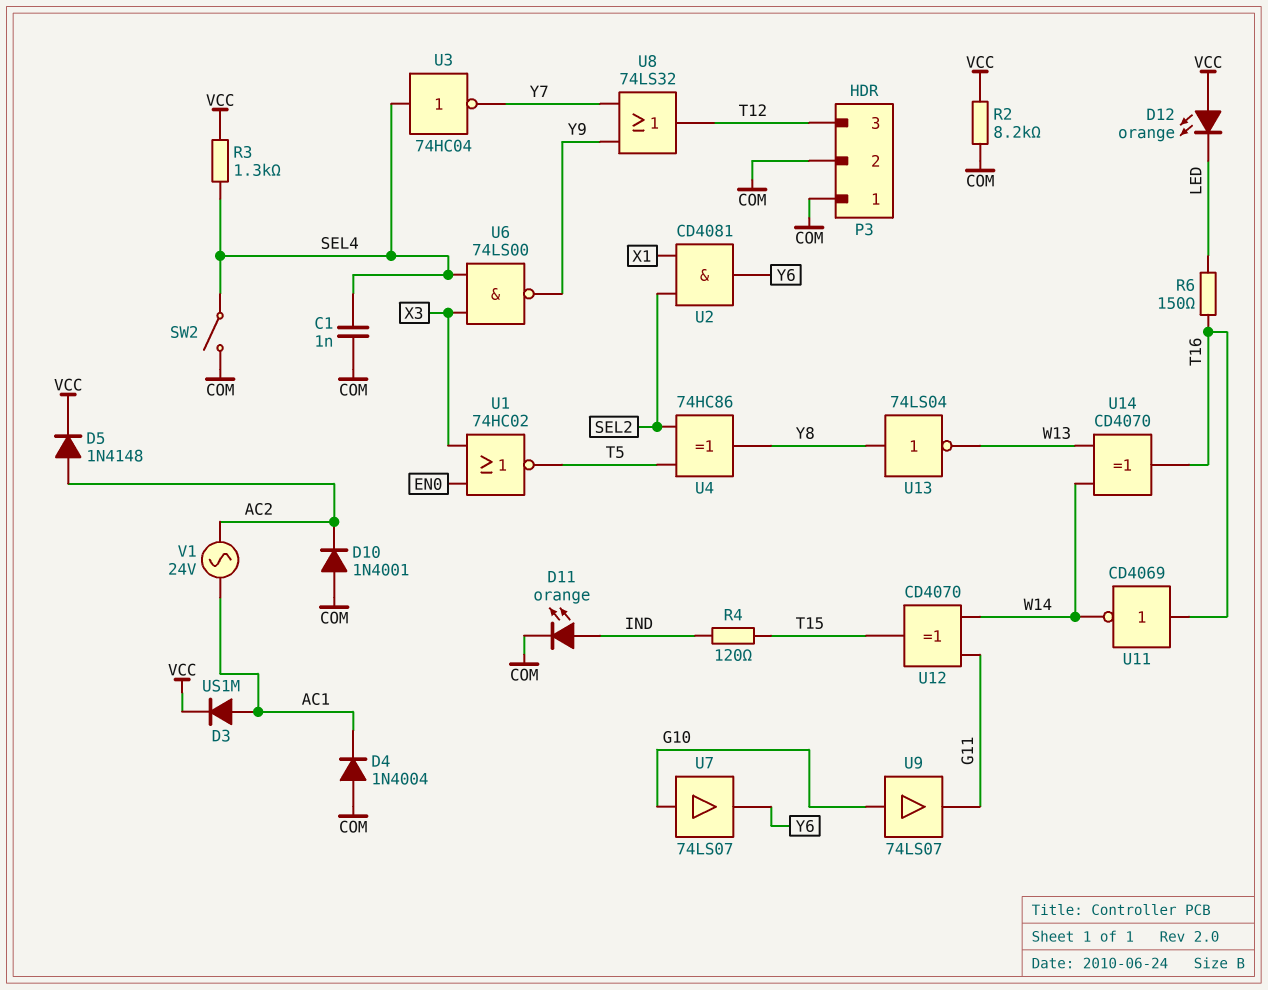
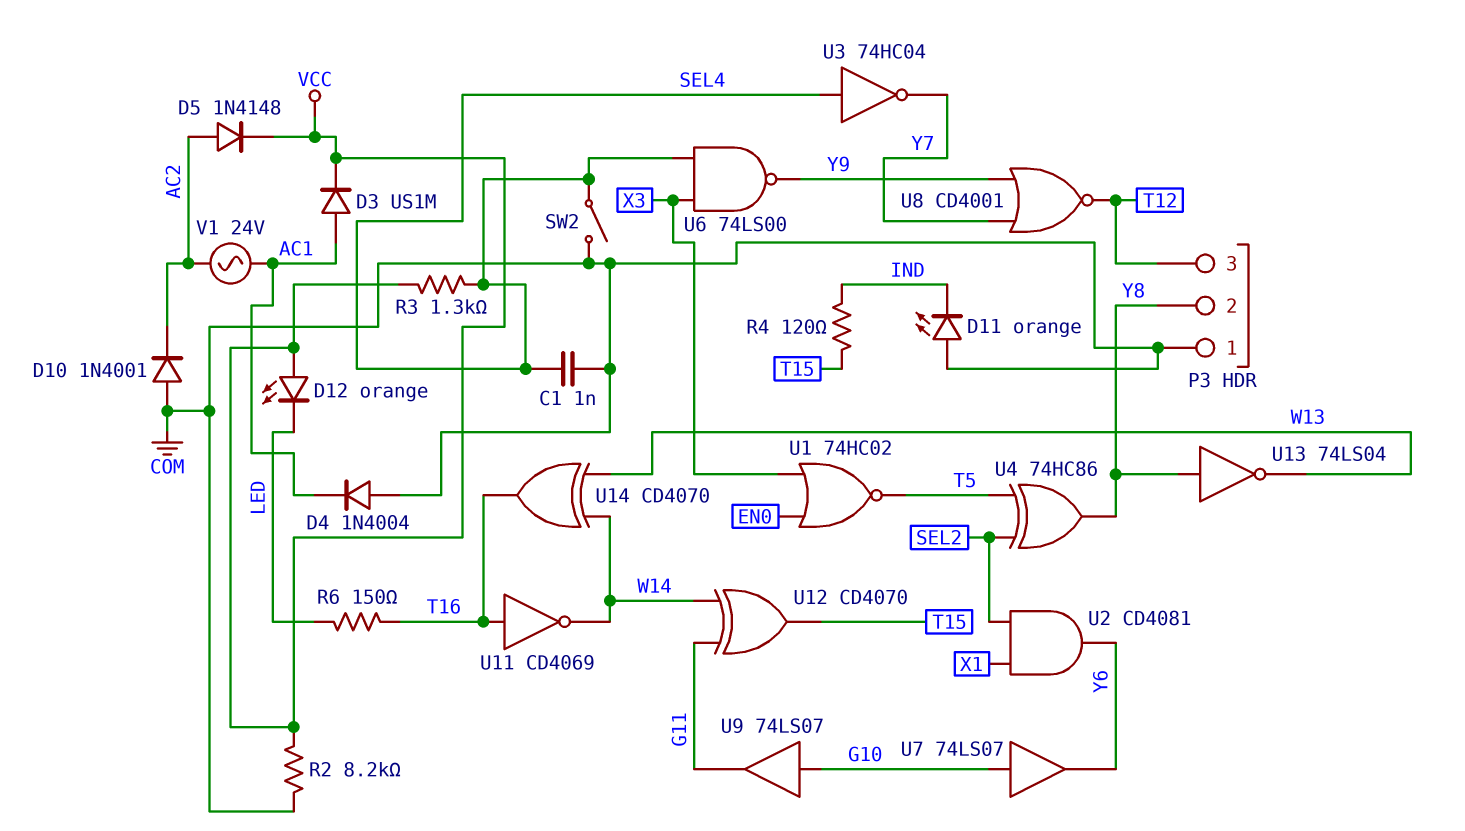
D11: LED orange (A IND, K COM) -> LED orange (A COM, K IND)
P3 pin 2: COM -> Y8
U8: OR 74LS32 (in Y7, in Y9, out T12) -> NOR CD4001 (in Y7, in Y9, out T12)

